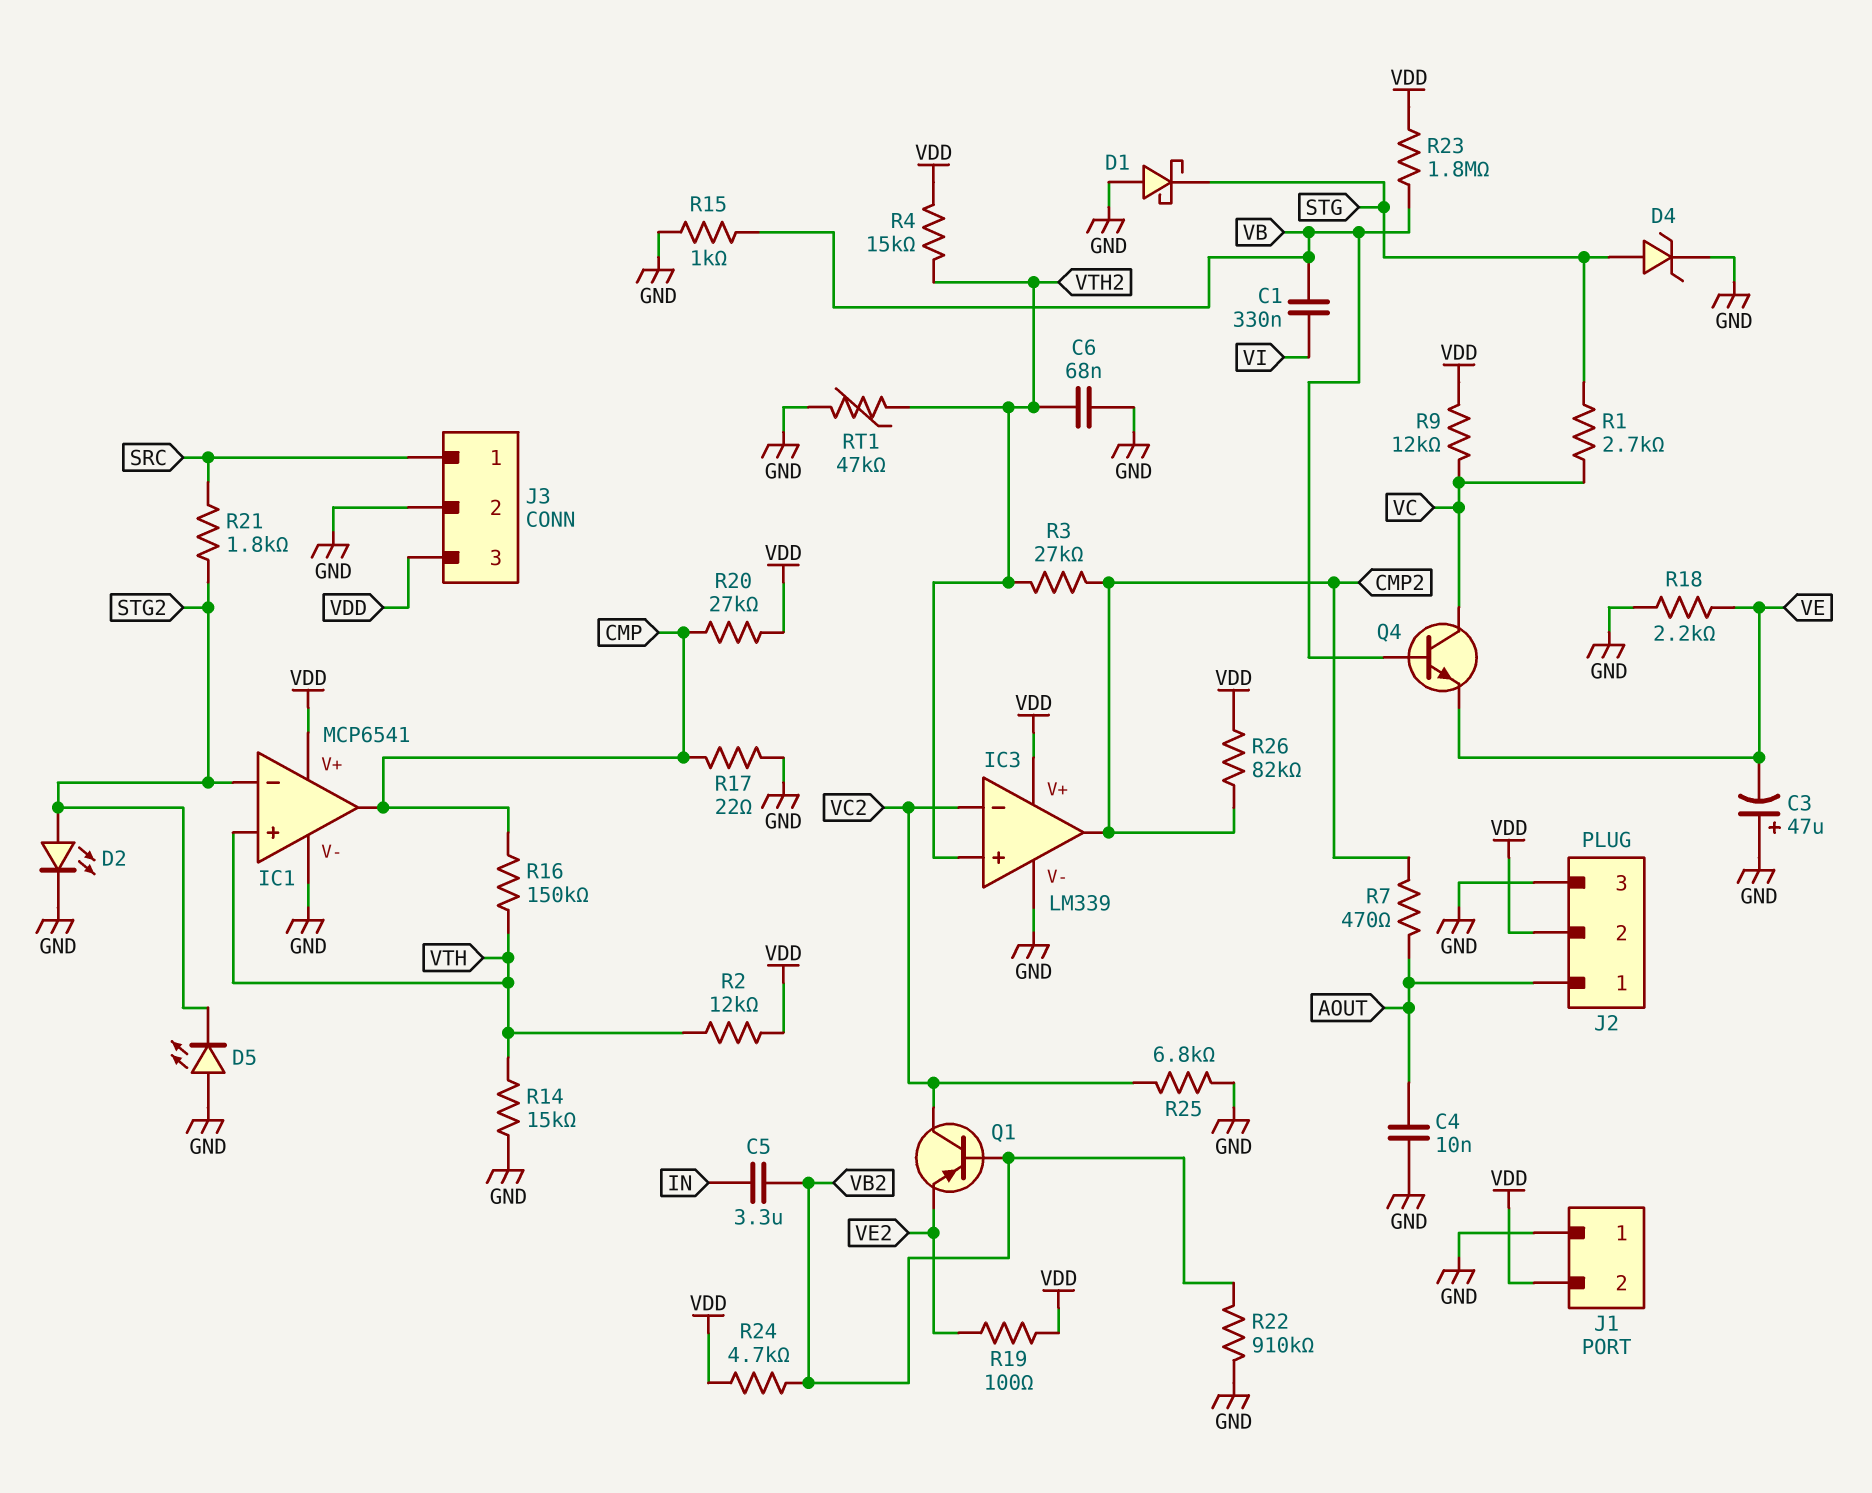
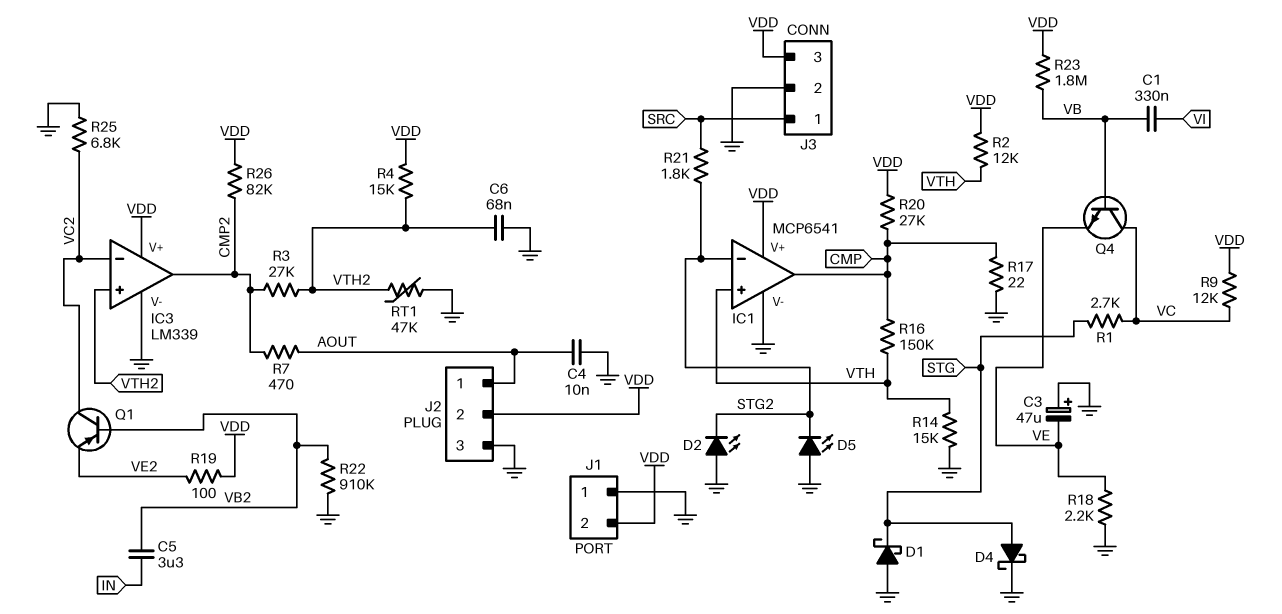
D2: LED (A STG2, K GND) -> LED (A GND, K STG2)
D4: zener (A STG, K GND) -> schottky (A STG, K GND)
R15: 1k (GND, VB) -> none
R24: 4.7k (VB2, VDD) -> none

